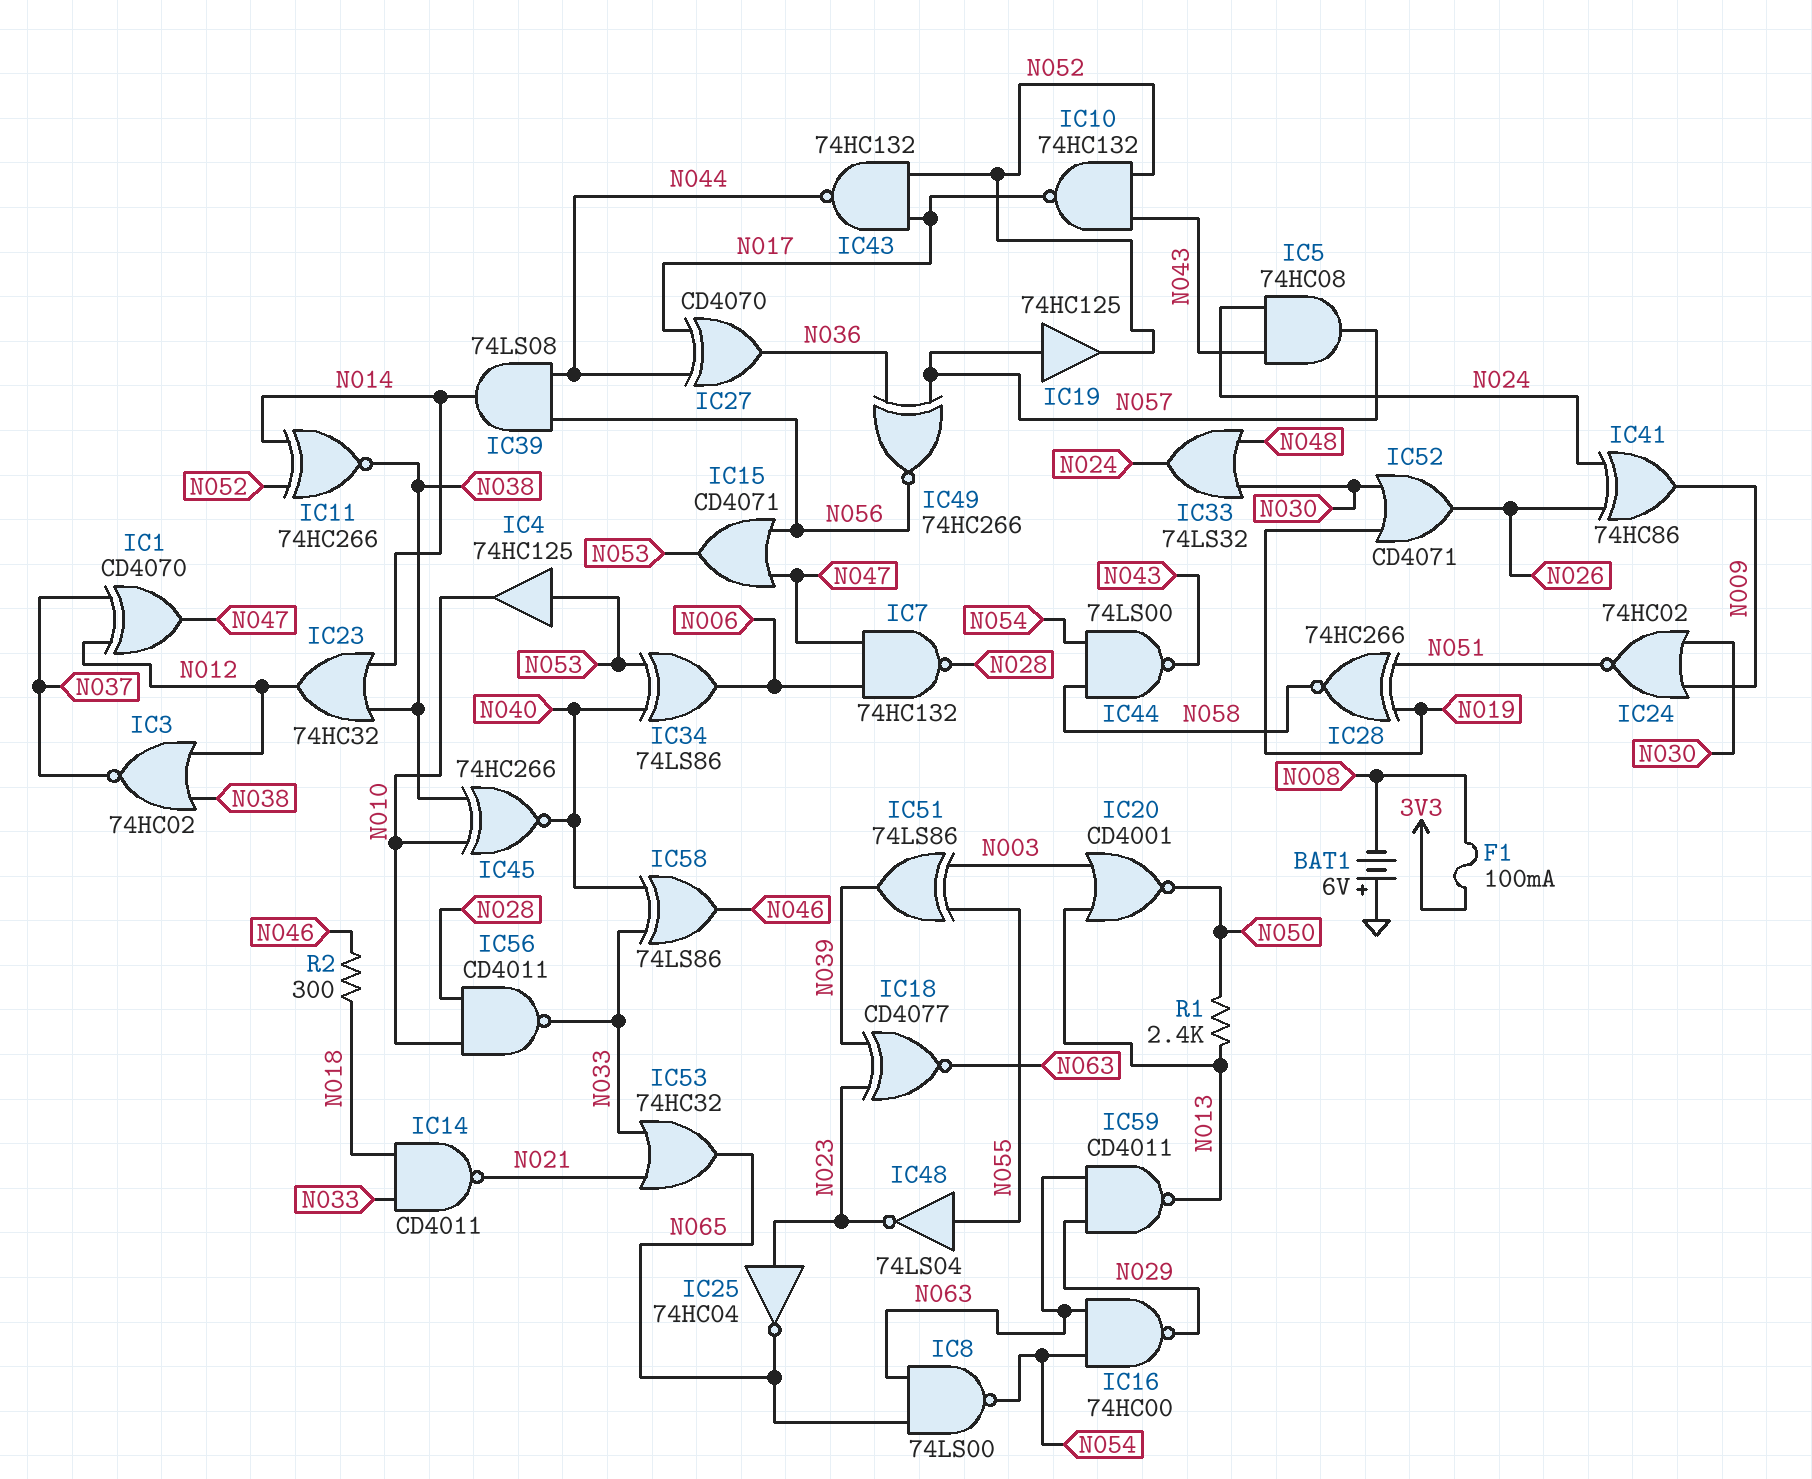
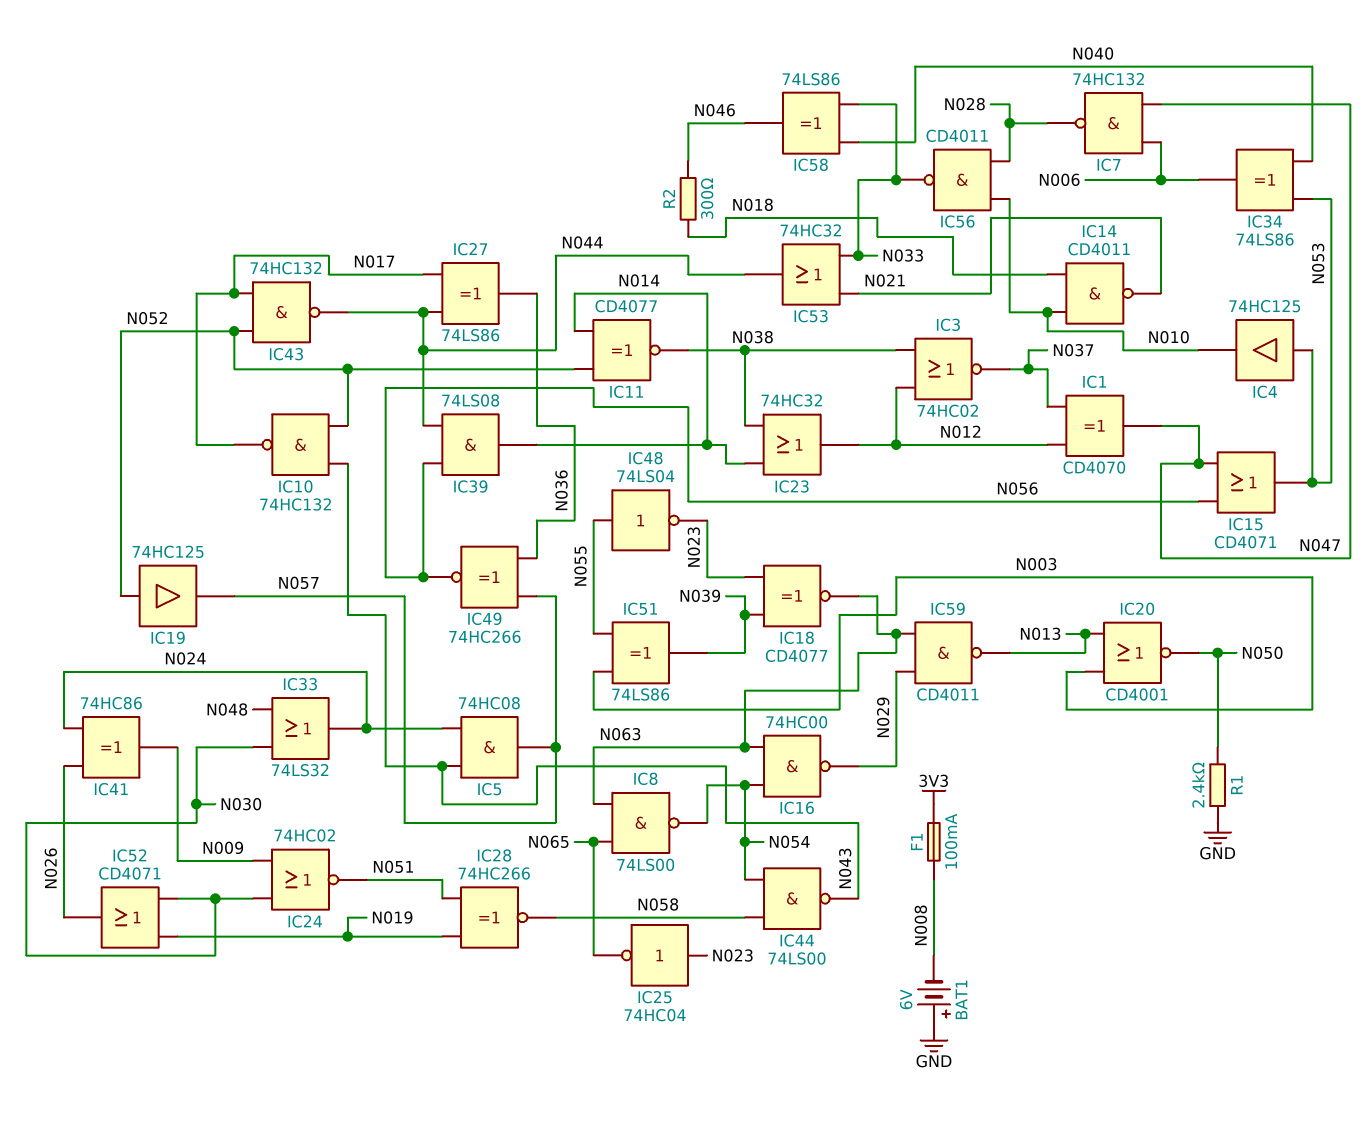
IC11: XNOR 74HC266 (in N014, in N052, out N038) -> XNOR CD4077 (in N014, in N052, out N038)
IC14: NAND CD4011 (in N018, in N033, out N021) -> NAND CD4011 (in N010, in N018, out N021)
IC19: buffer 74HC125 (in N057, out N052) -> buffer 74HC125 (in N052, out N057)
IC27: XOR CD4070 (in N017, in N044, out N036) -> XOR 74LS86 (in N017, in N044, out N036)
IC45: XNOR 74HC266 (in N010, in N038, out N040) -> none
IC53: OR 74HC32 (in N021, in N033, out N065) -> OR 74HC32 (in N021, in N033, out N044)
R1: 2.4k (N013, N050) -> 2.4k (GND, N050)

